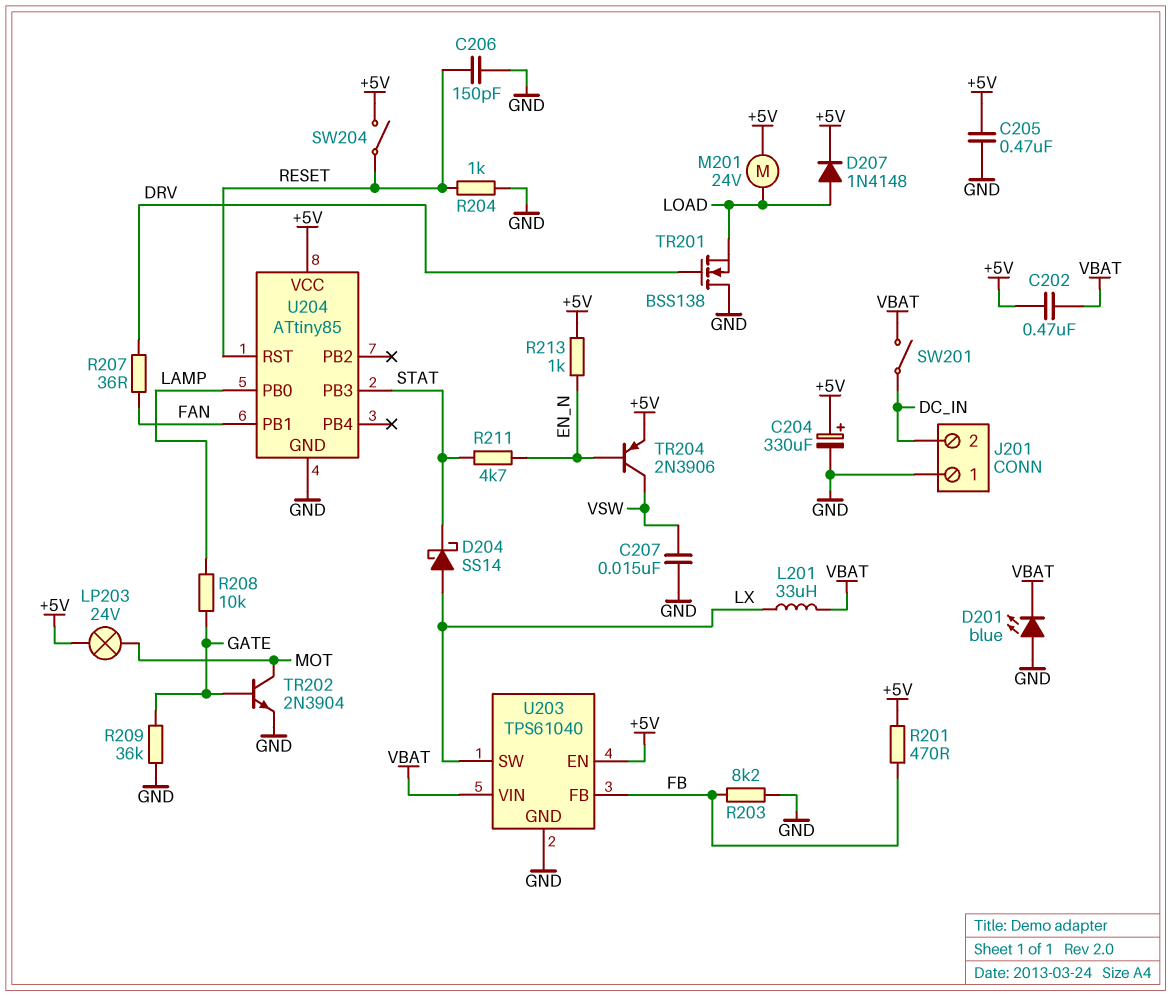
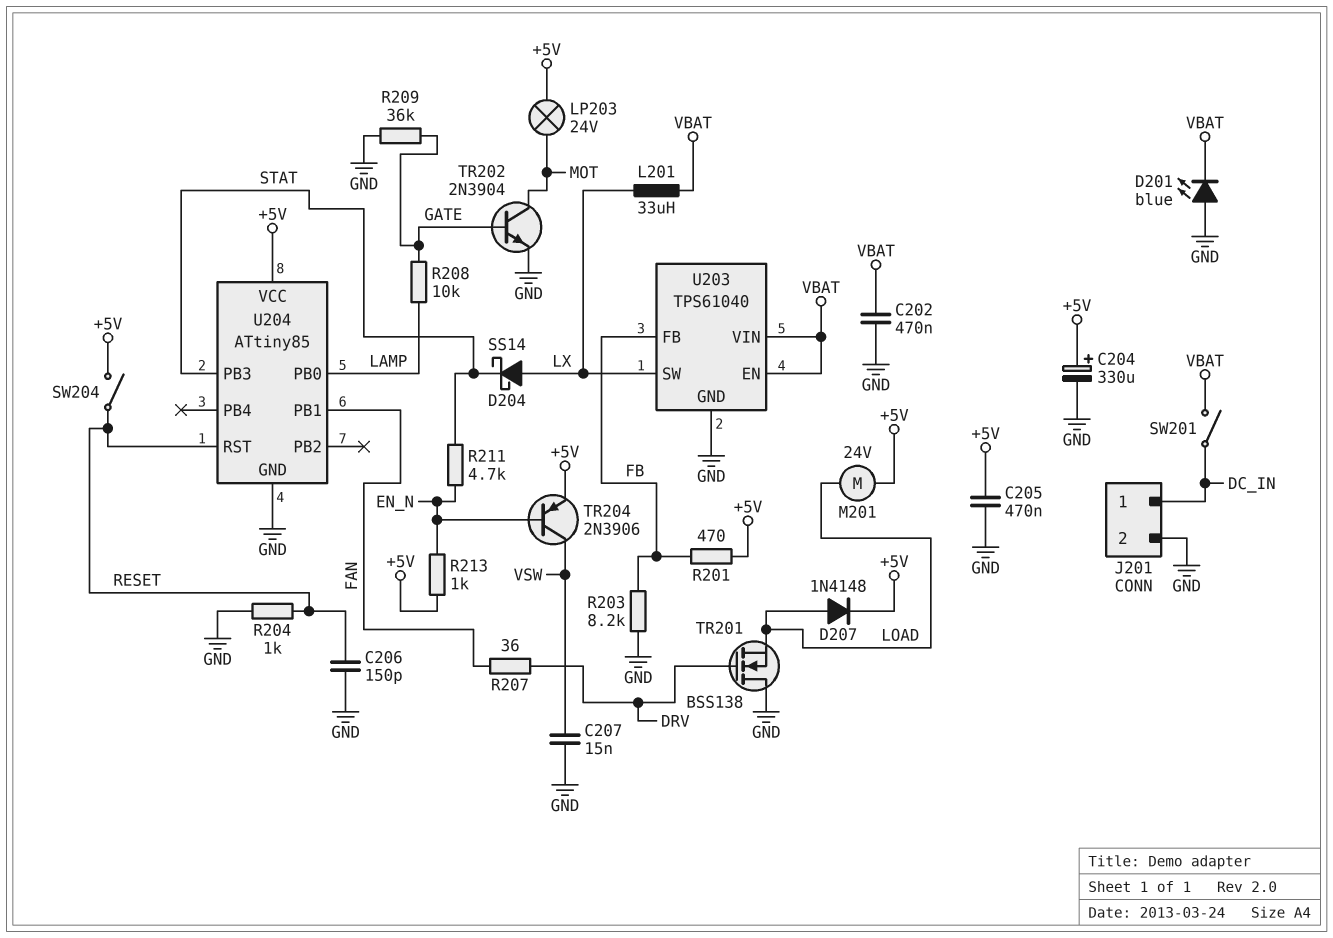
C202: 470nF (+5V, VBAT) -> 470nF (GND, VBAT)
J201 pin 1: GND -> DC_IN
J201 pin 2: DC_IN -> GND
U203 pin EN: +5V -> VBAT

